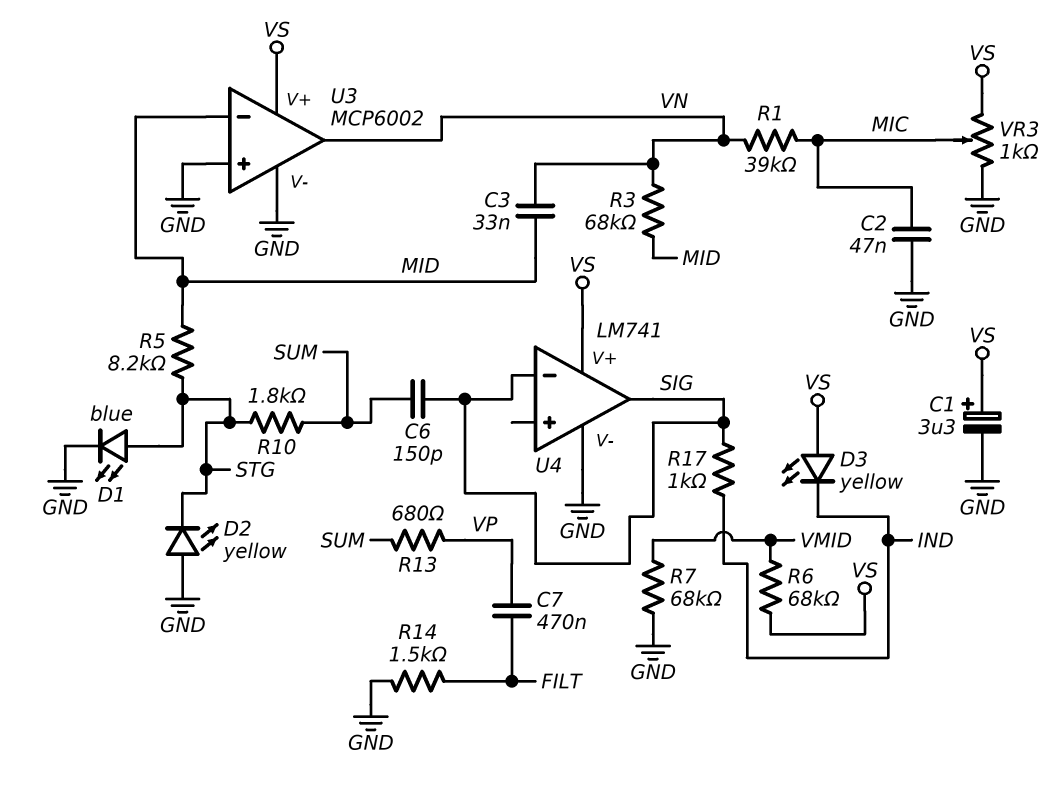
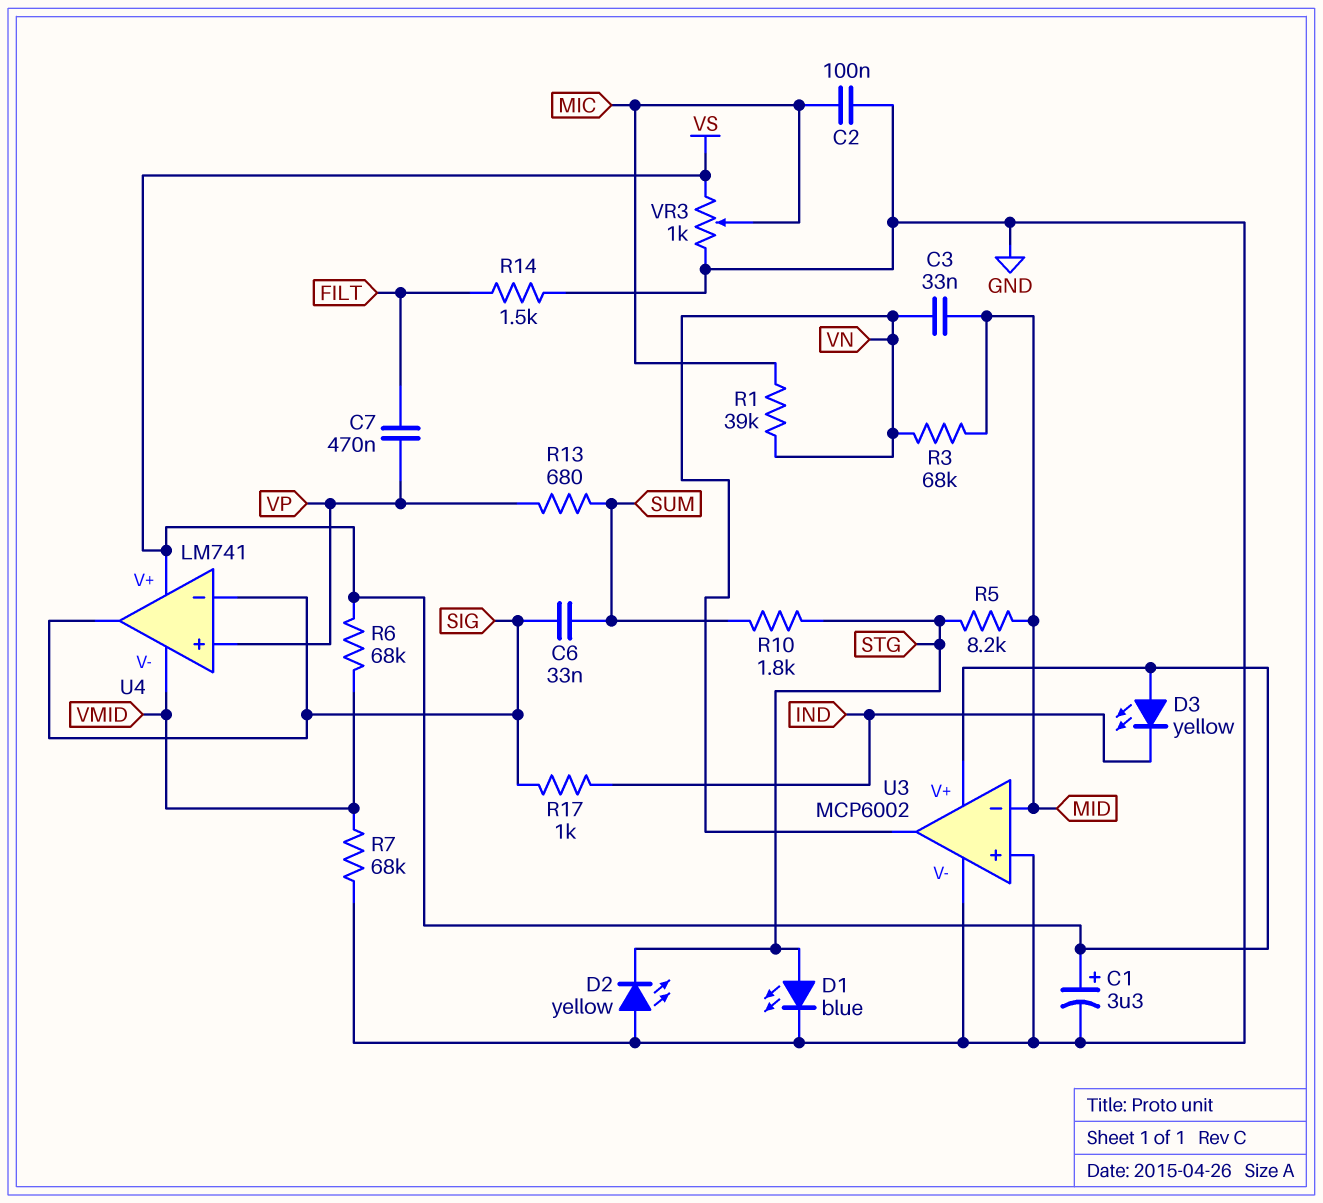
C2: 47nF (GND, MIC) -> 100nF (GND, MIC)
C6: 150pF (SIG, SUM) -> 33nF (SIG, SUM)
U4 pin V-: GND -> VMID
U4 pin in+: none -> VP

